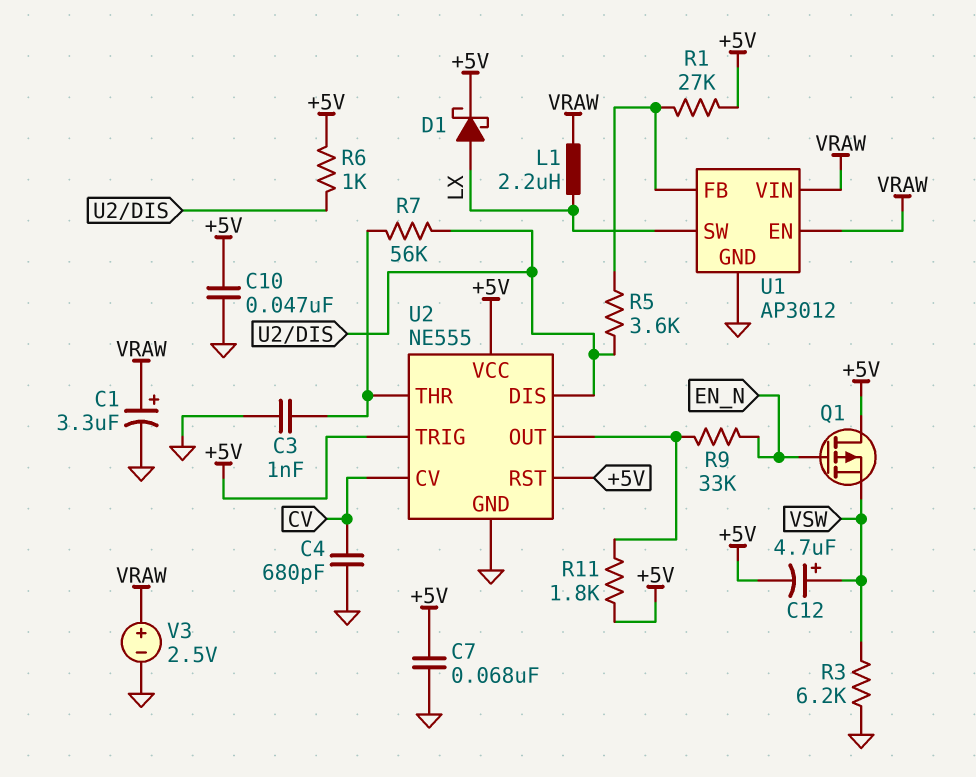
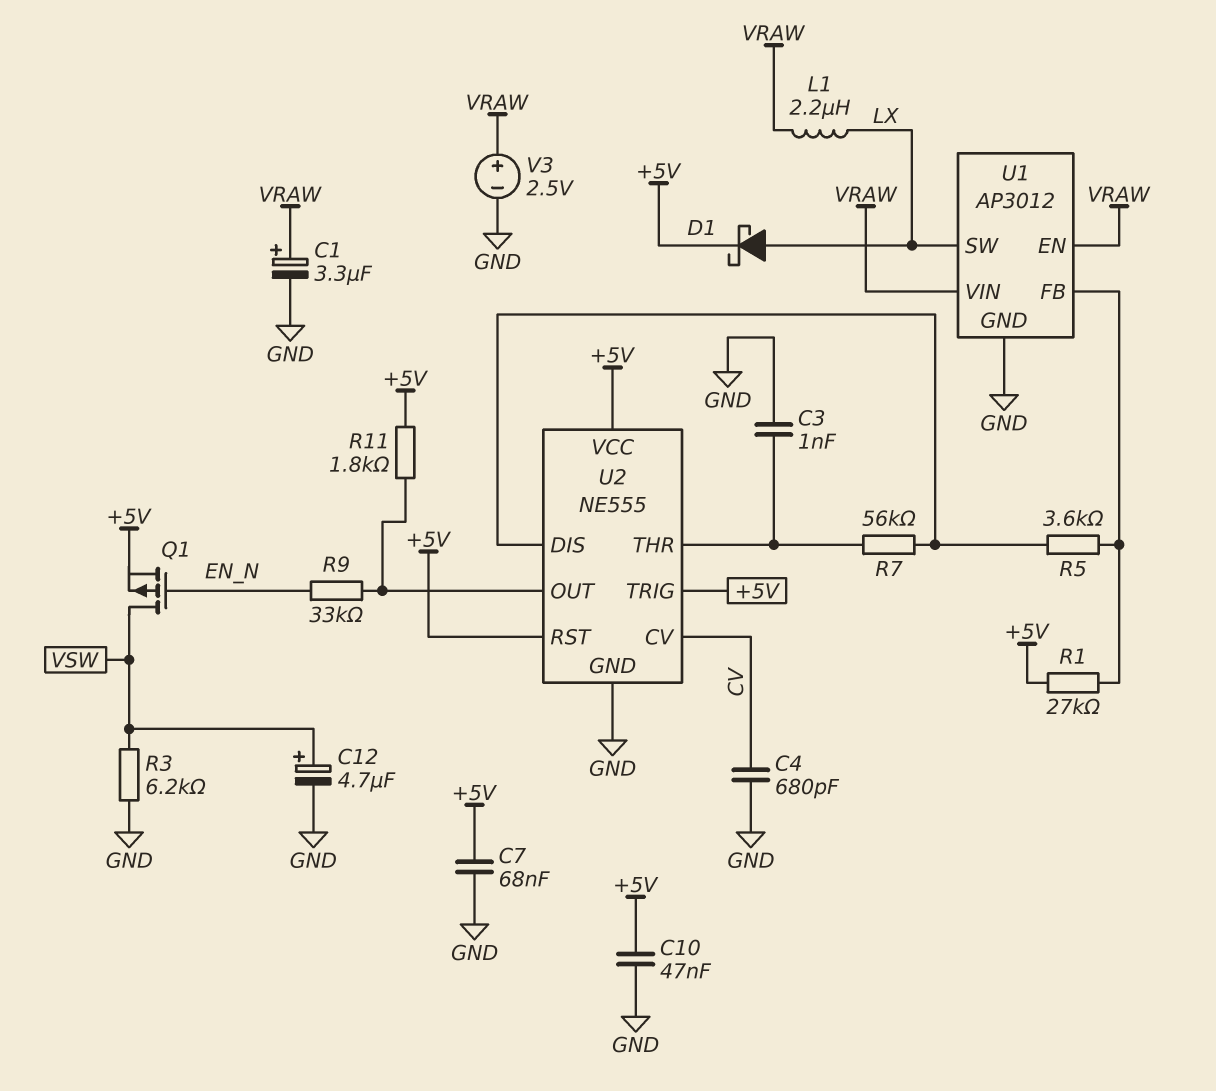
C12: 4.7uF (plus VSW, minus +5V) -> 4.7uF (plus VSW, minus GND)
Q1: PMOS (G EN_N, D +5V, S VSW) -> PMOS (G EN_N, D VSW, S +5V)
R6: 1k (+5V, U2/DIS) -> none

